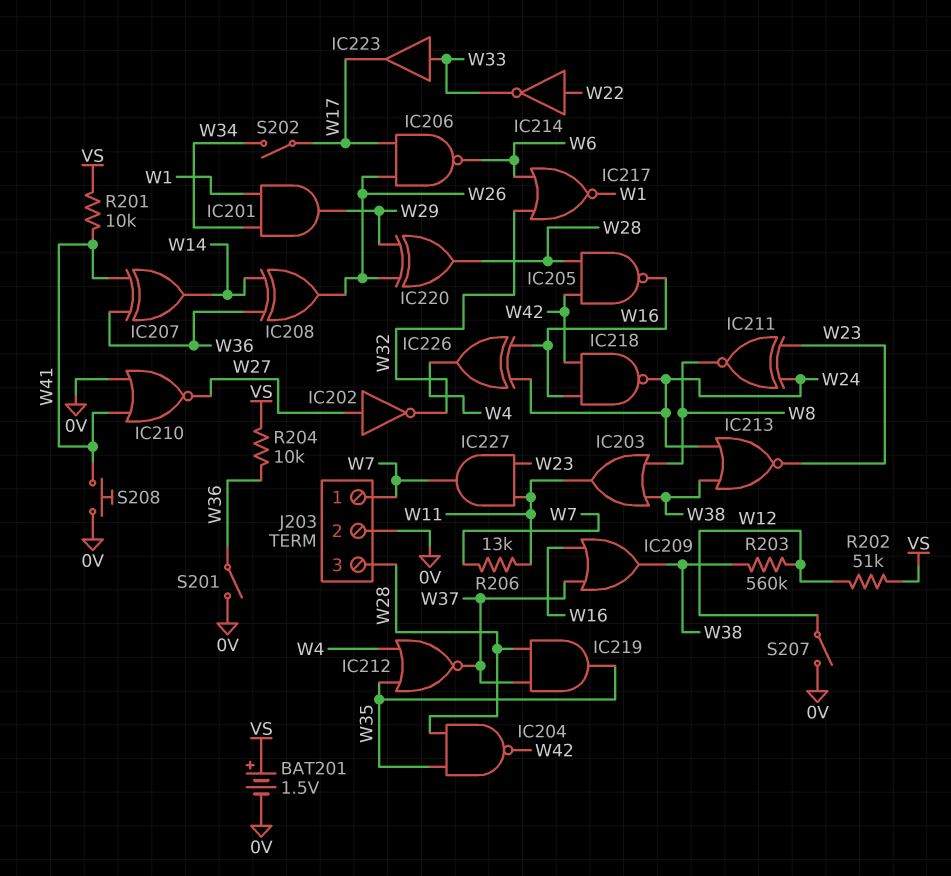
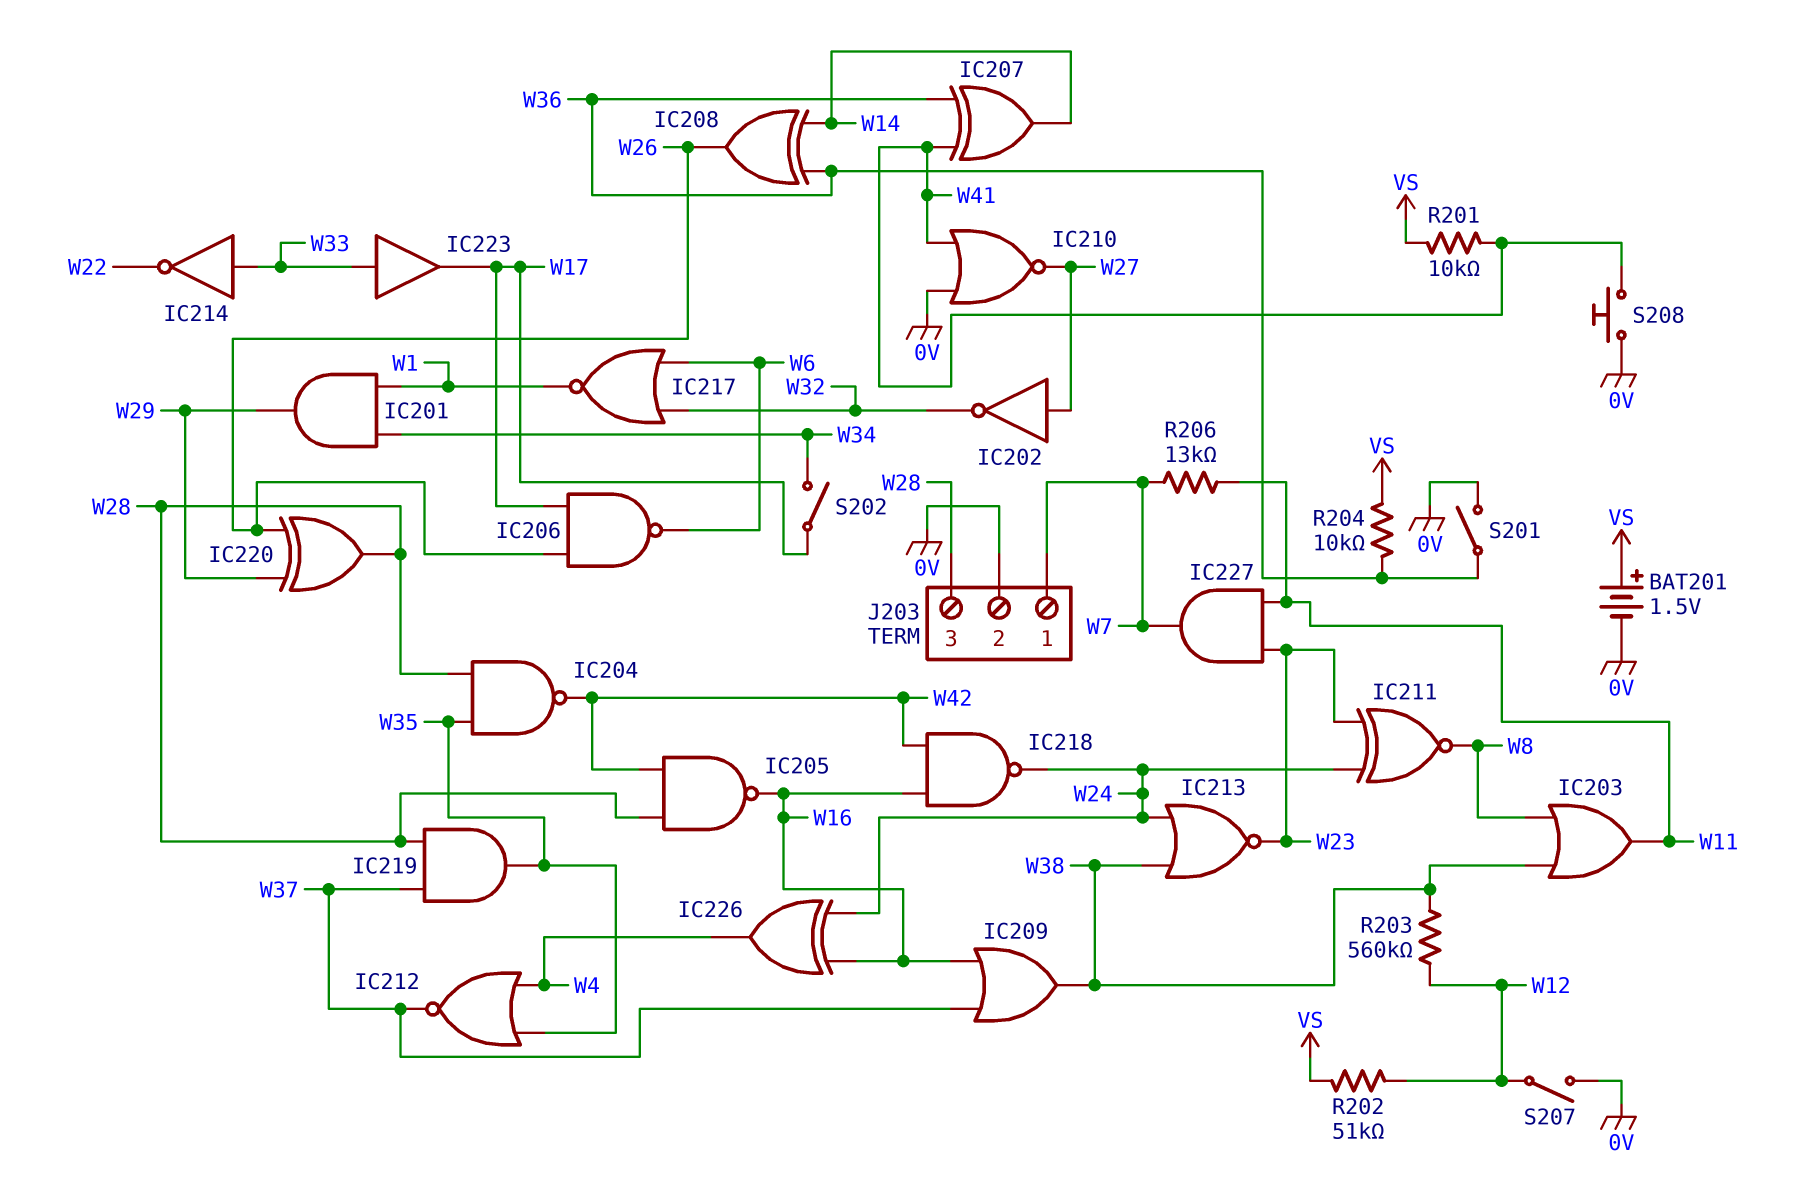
IC214: NOT (in W22, out W33) -> NOT (in W33, out W22)

